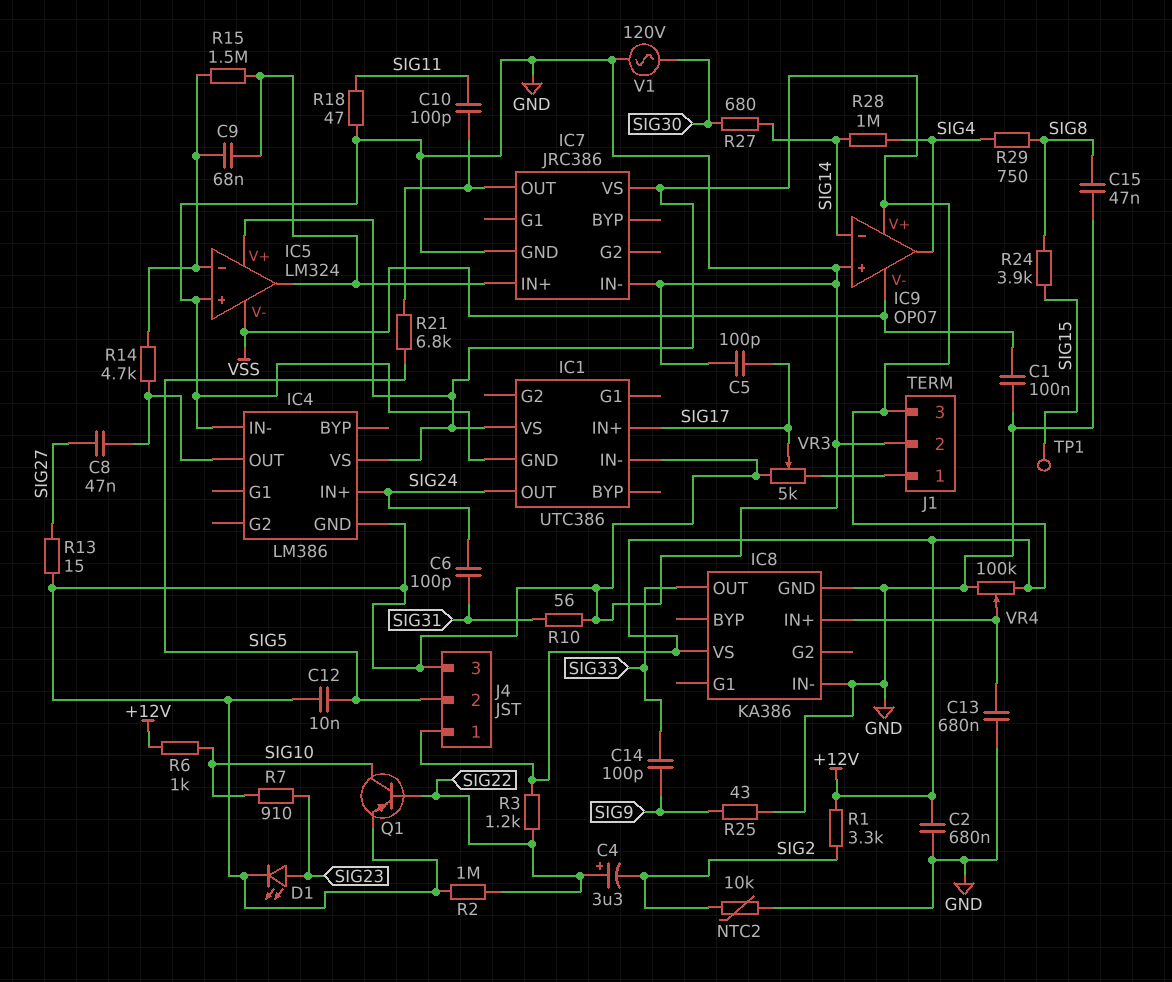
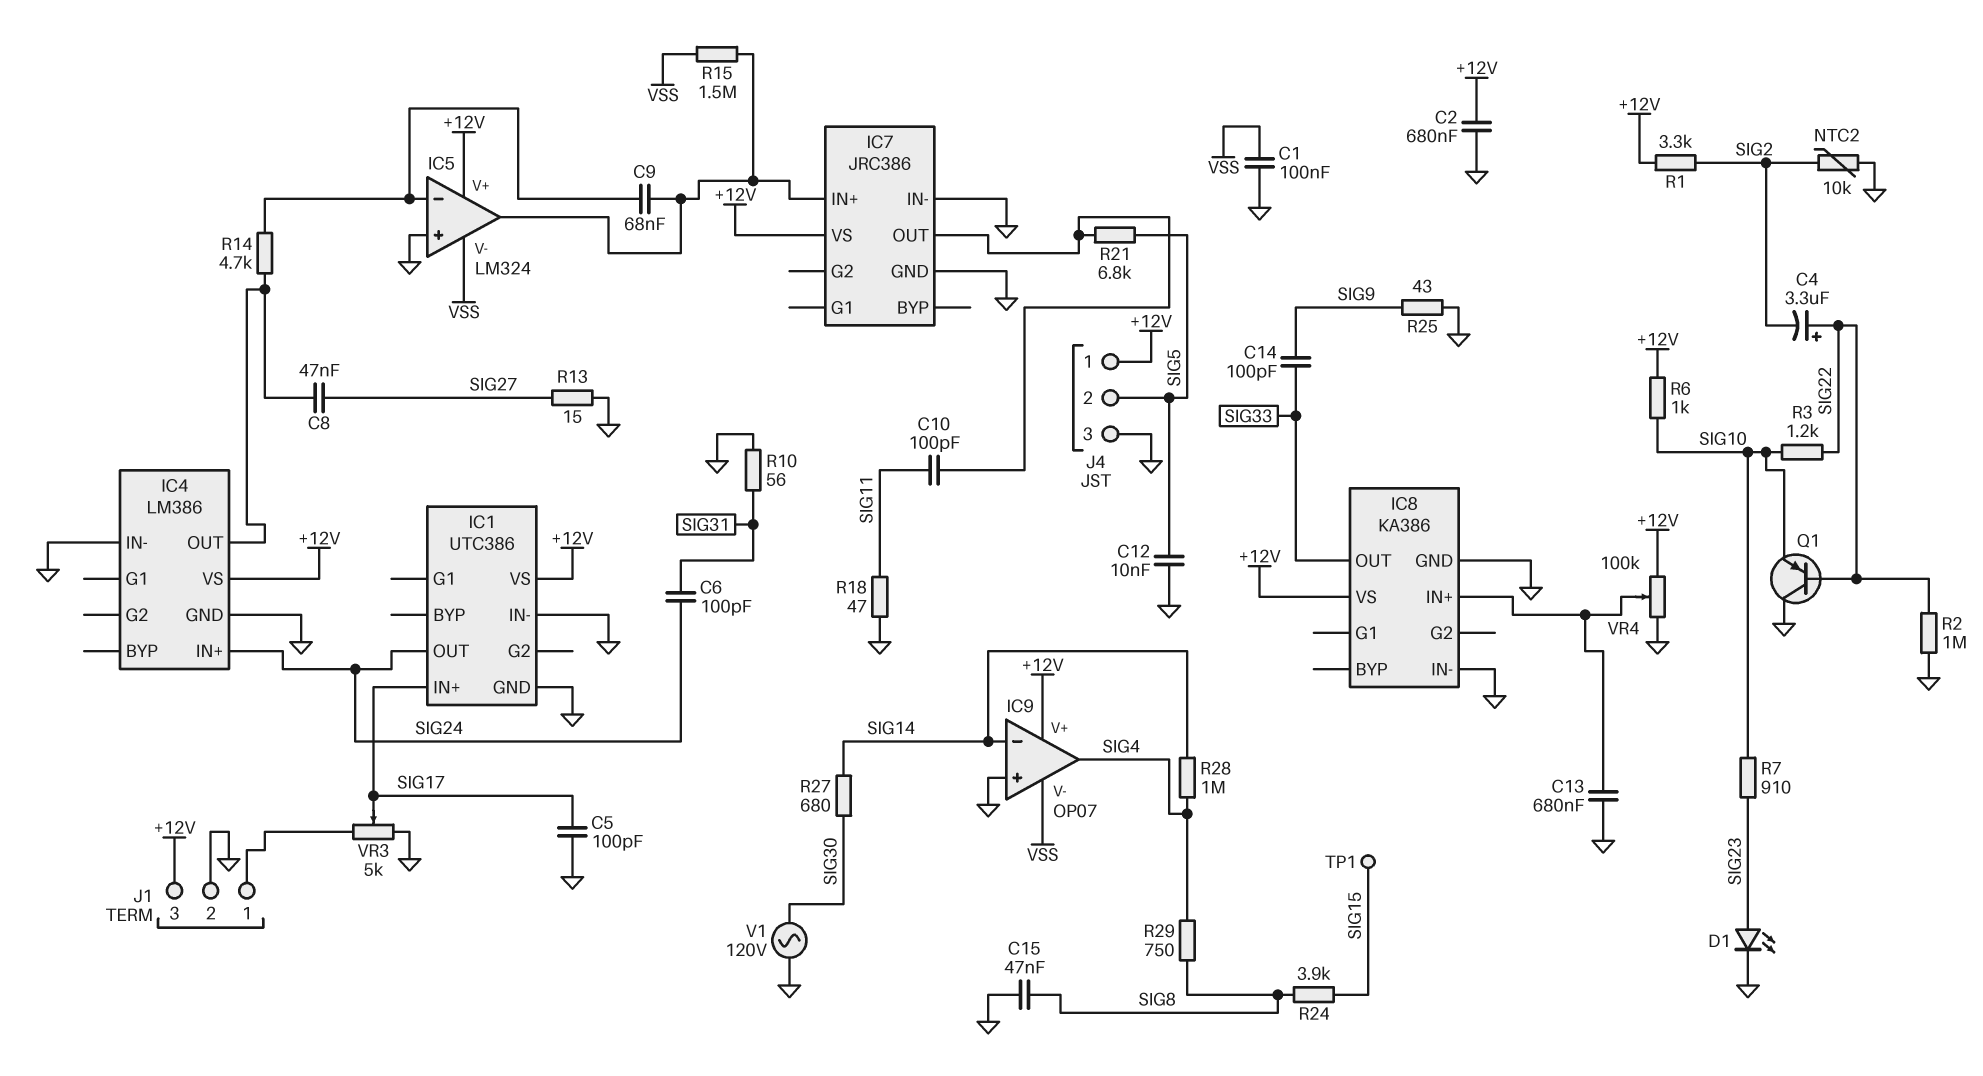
Q1: PNP (B SIG22, C SIG10, E GND) -> PNP (B SIG22, C GND, E SIG10)
R3: 1.2k (+12V, SIG22) -> 1.2k (SIG10, SIG22)
R15: 1.5M (IC5/in-, IC5/out) -> 1.5M (IC5/out, VSS)

